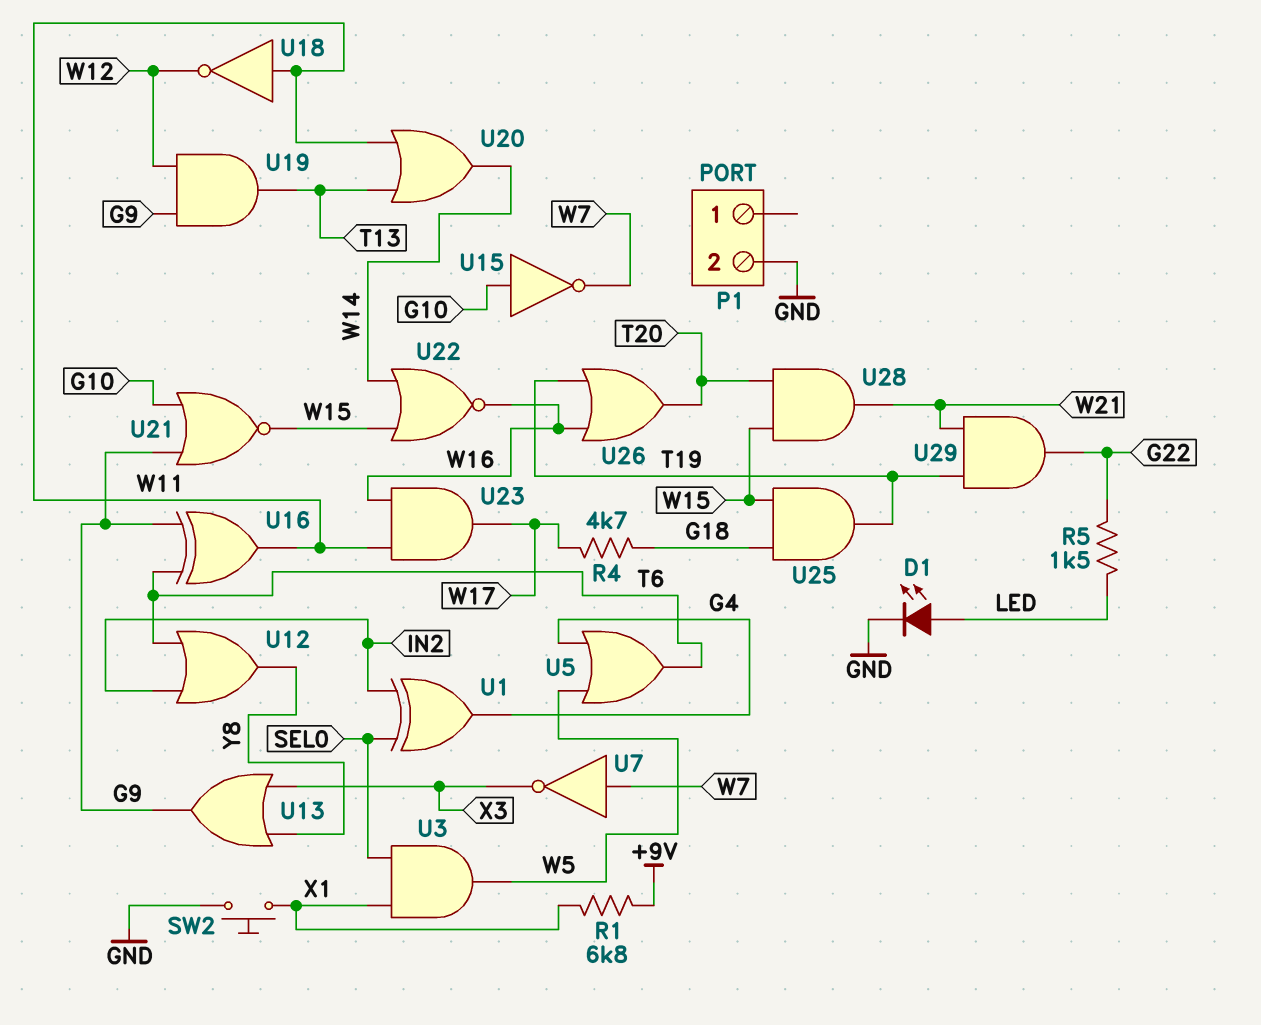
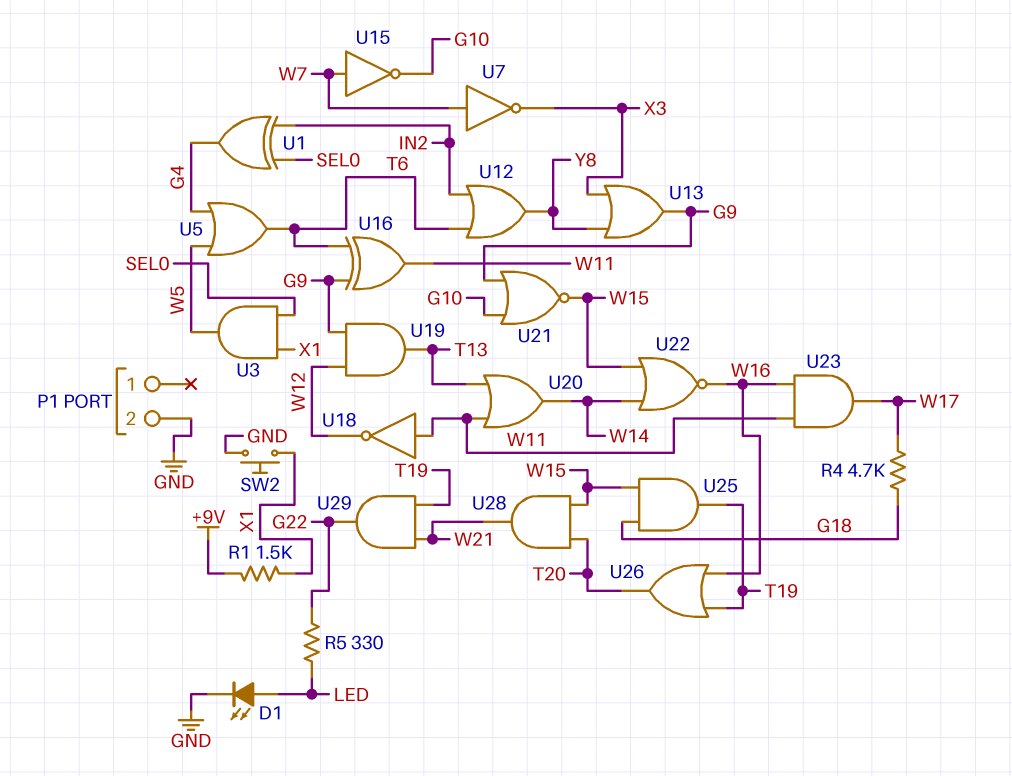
R1: 6.8k (+9V, X1) -> 1.5k (+9V, X1)
R5: 1.5k (G22, LED) -> 330 (G22, LED)
U15: NOT (in G10, out W7) -> NOT (in W7, out G10)

